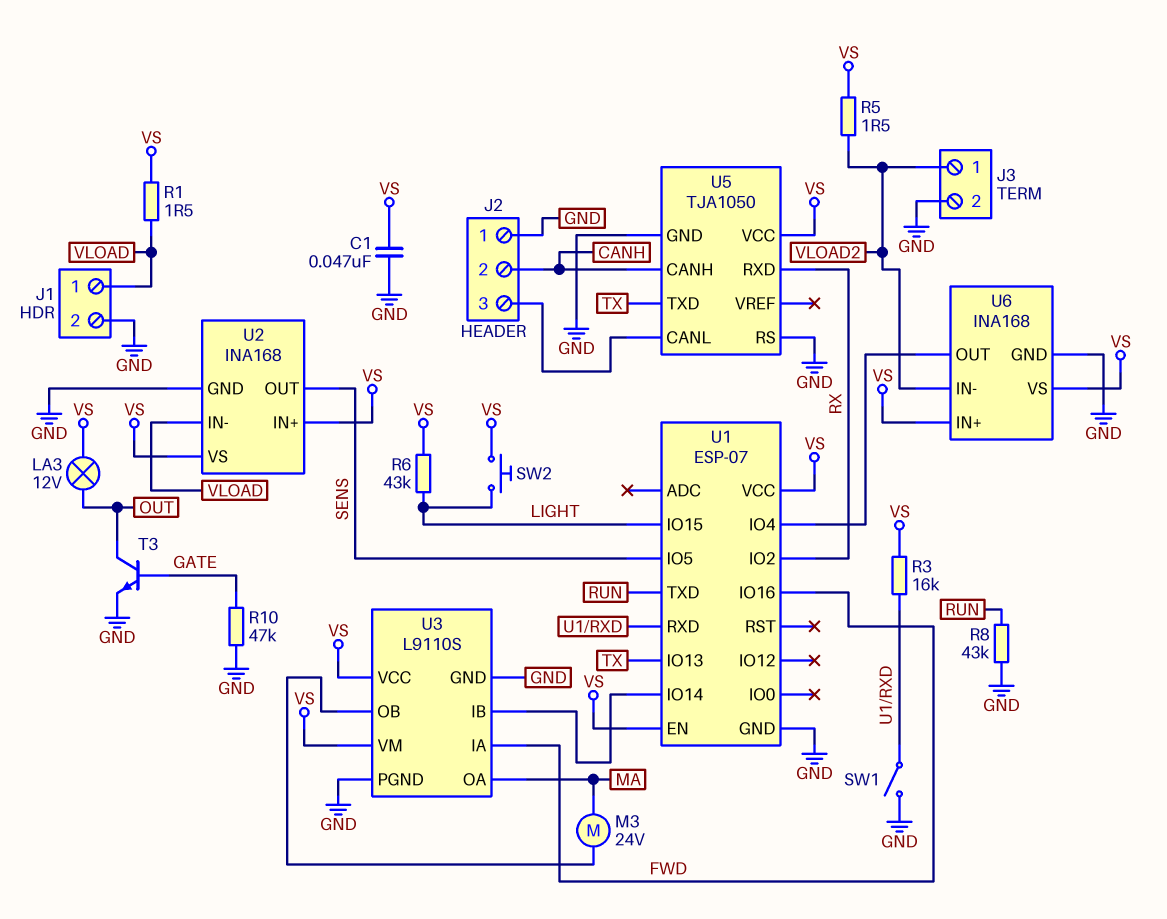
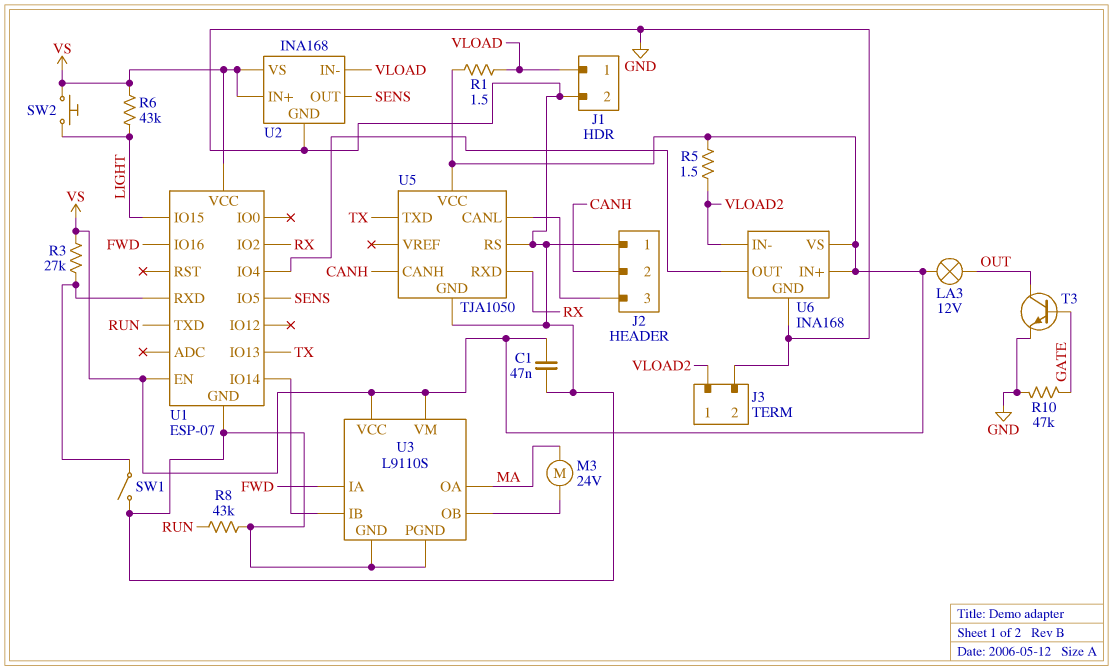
R3: 16k (U1/RXD, VS) -> 27k (U1/RXD, VS)

